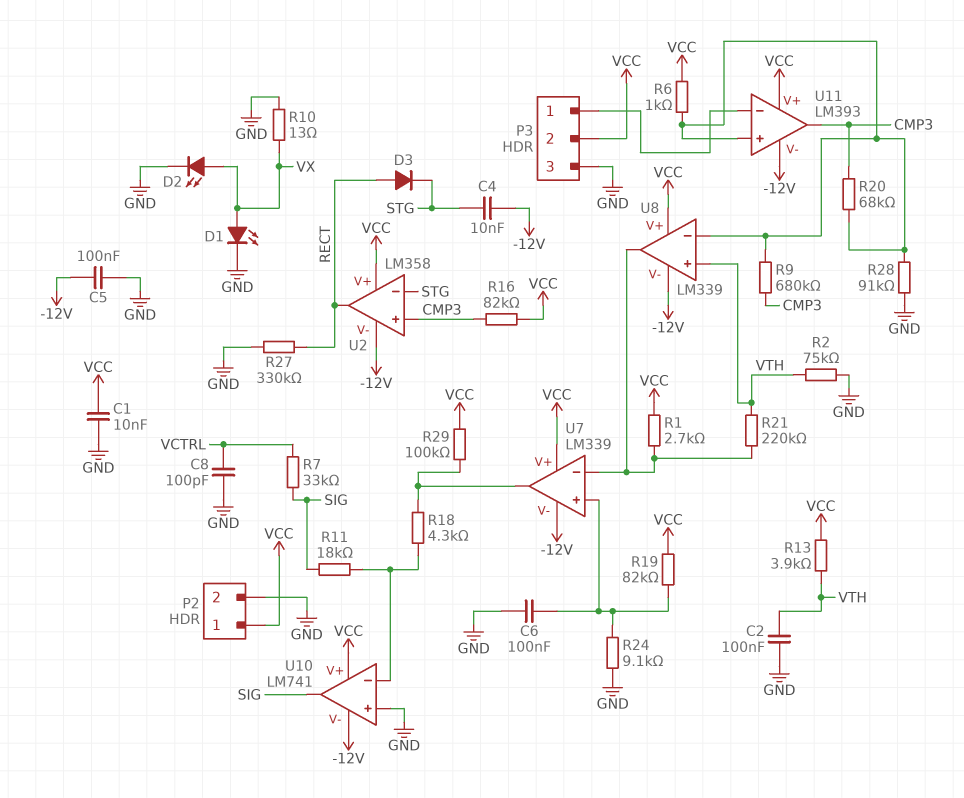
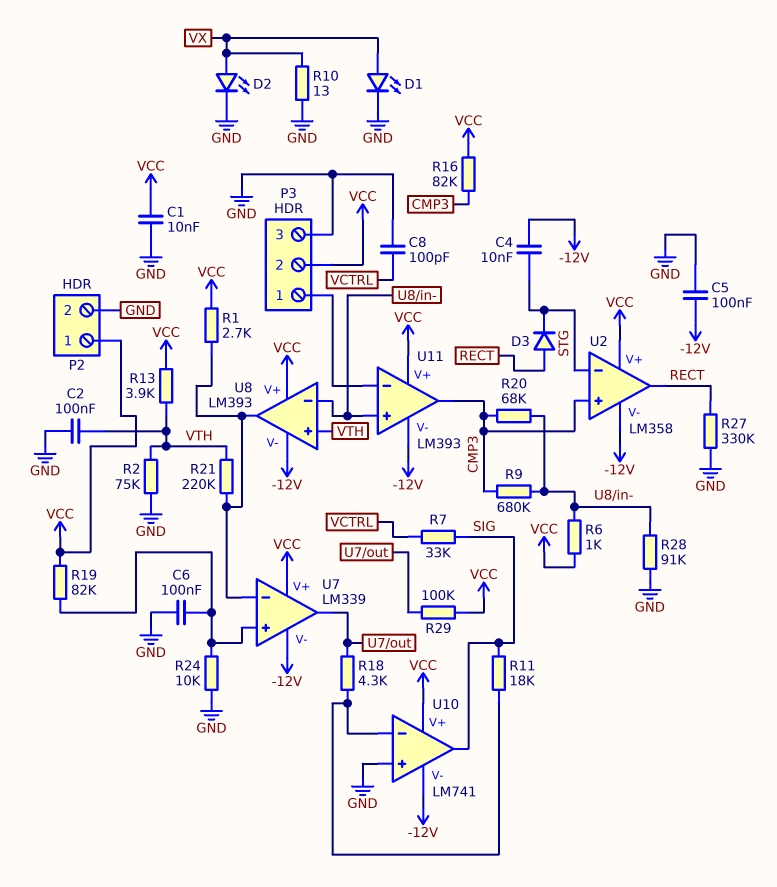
R24: 9.1k (GND, U7/in+) -> 10k (GND, U7/in+)
U8: LM339 -> LM393

